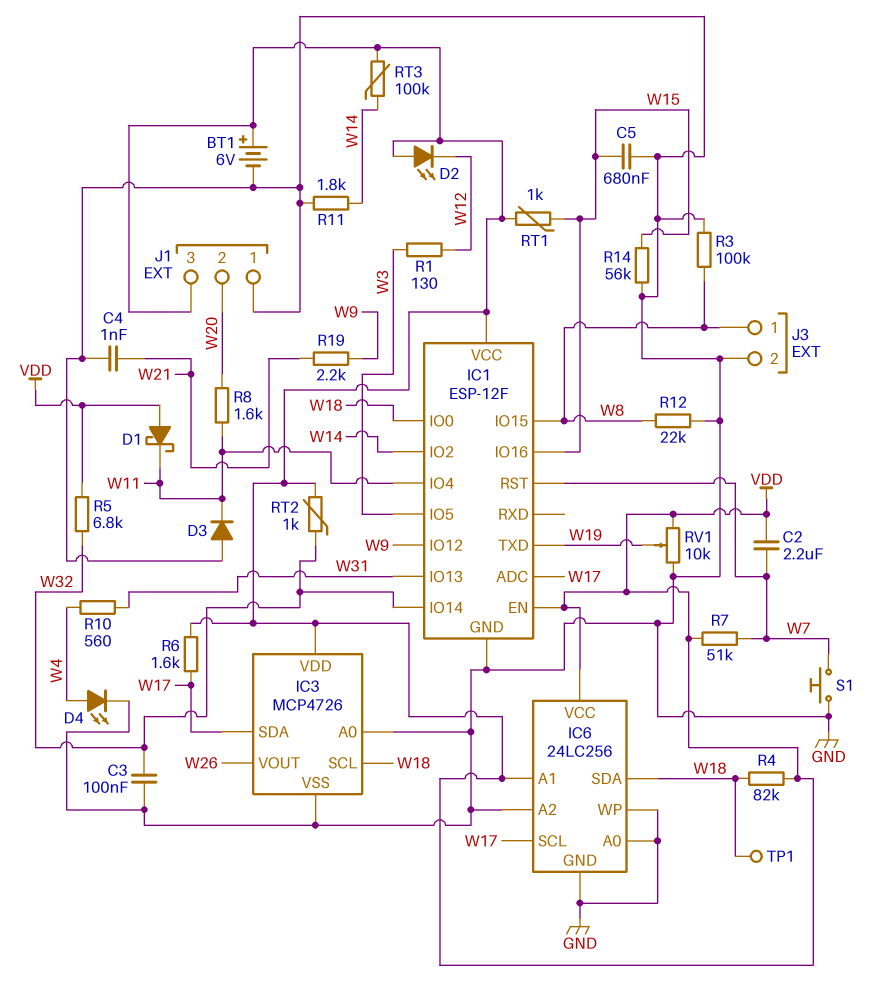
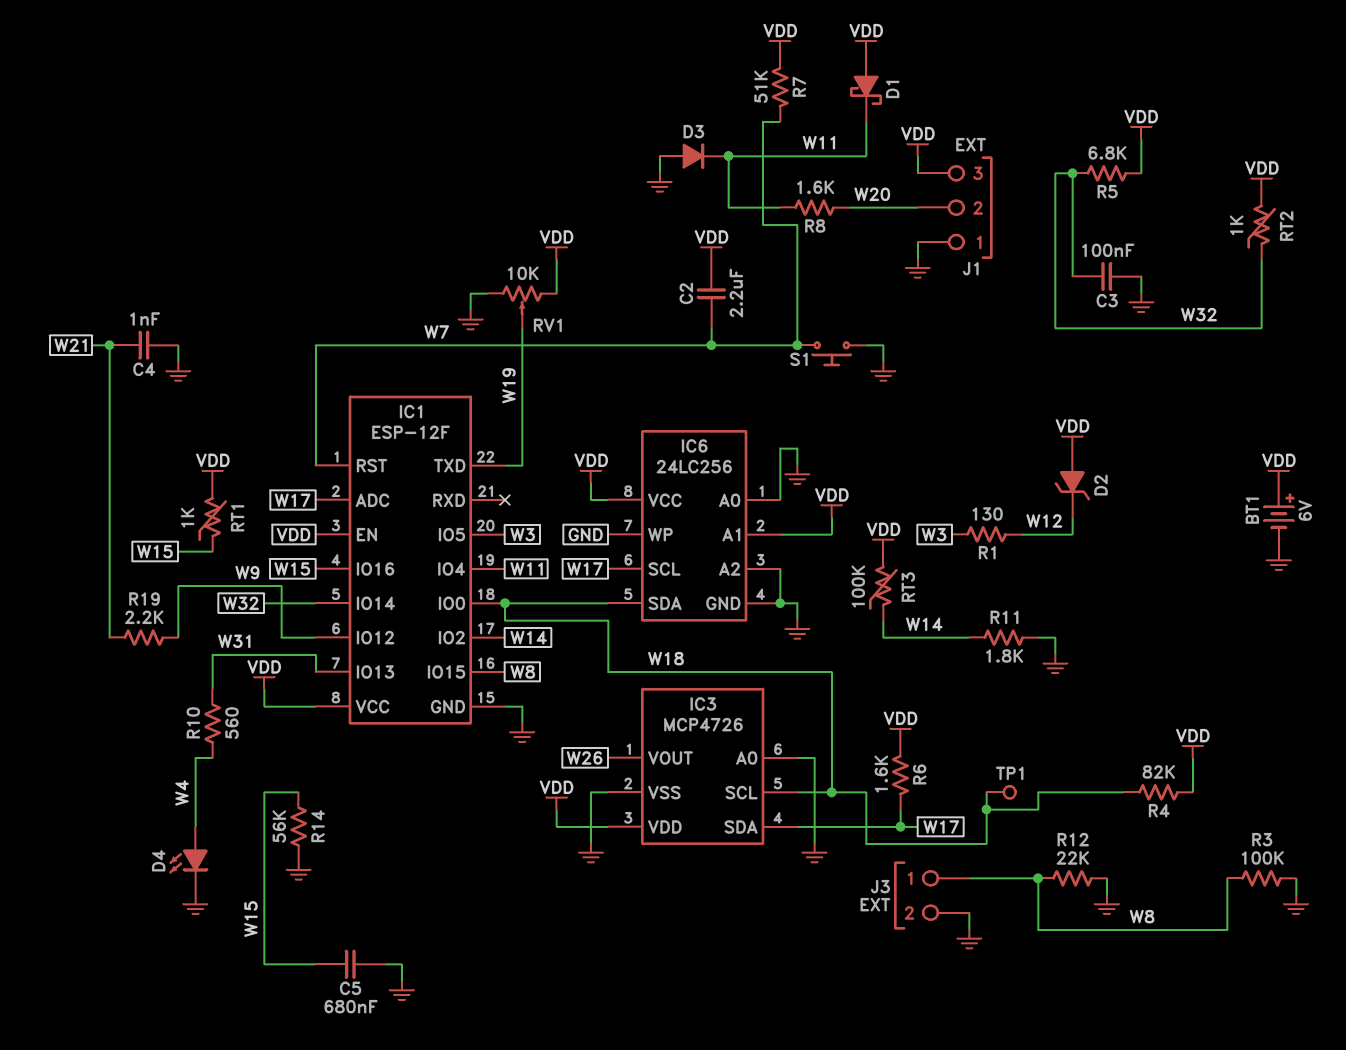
D2: LED (A VDD, K W12) -> zener (A VDD, K W12)

